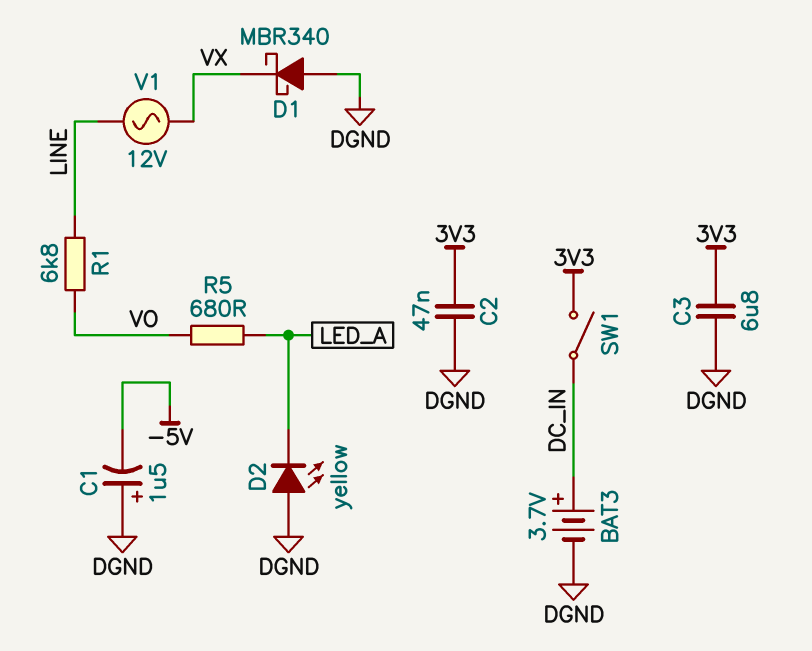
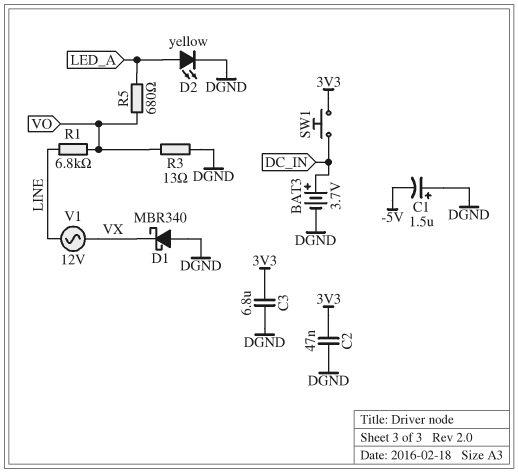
D2: LED yellow (A DGND, K LED_A) -> LED yellow (A LED_A, K DGND)
R3: none -> 13 (DGND, VO)
SW1: switch (3V3, DC_IN) -> button (3V3, DC_IN)

